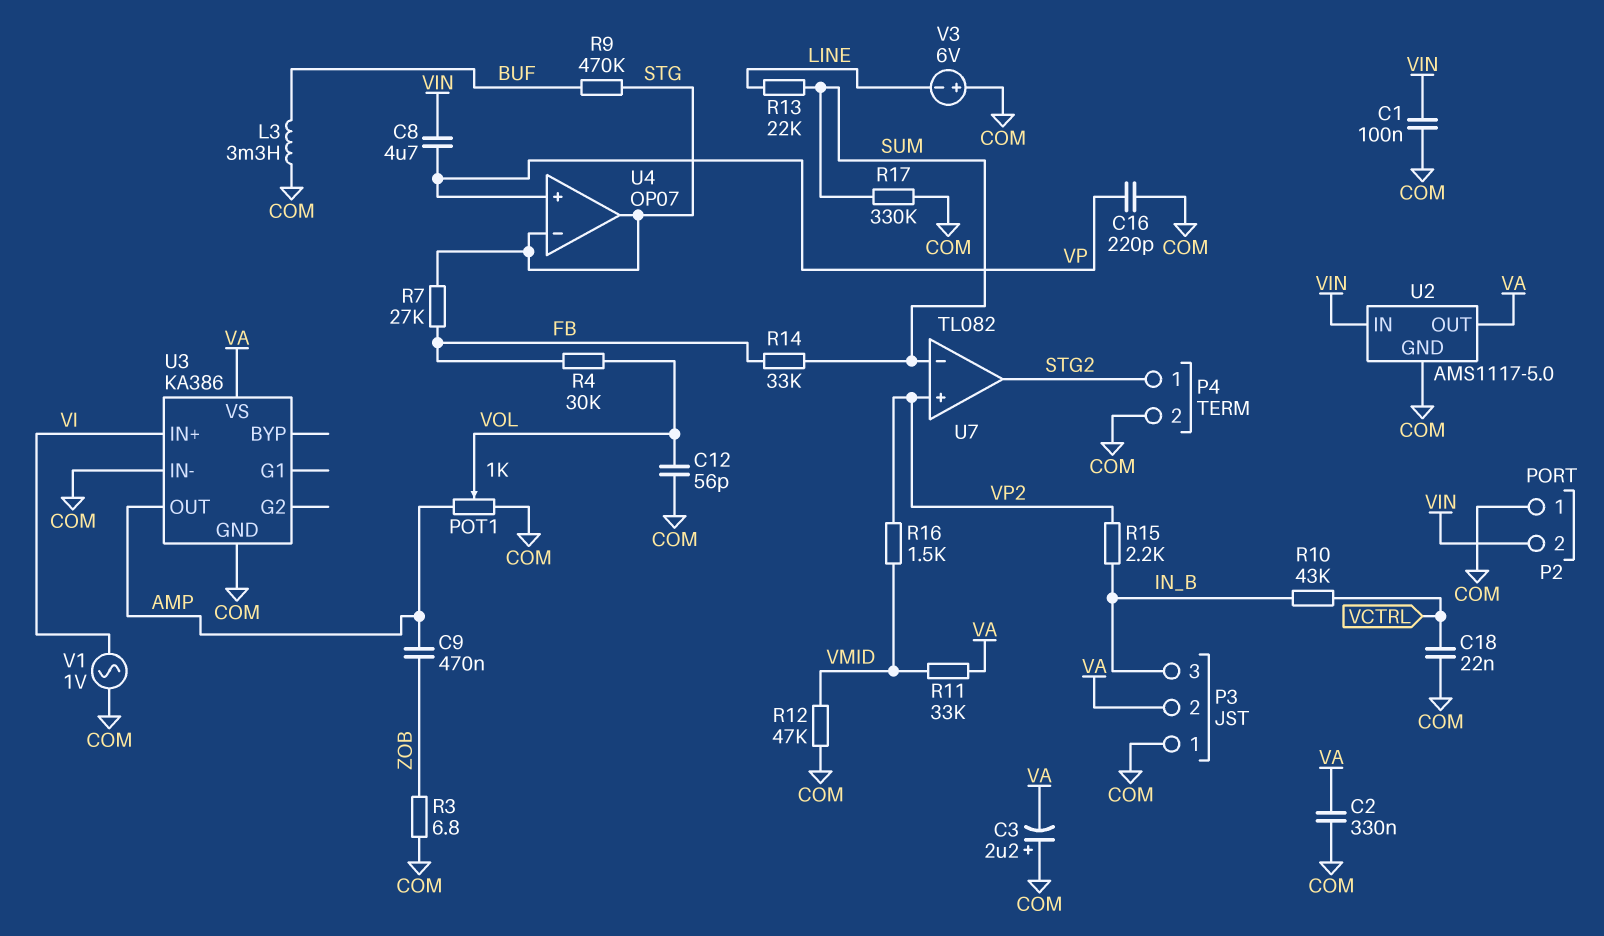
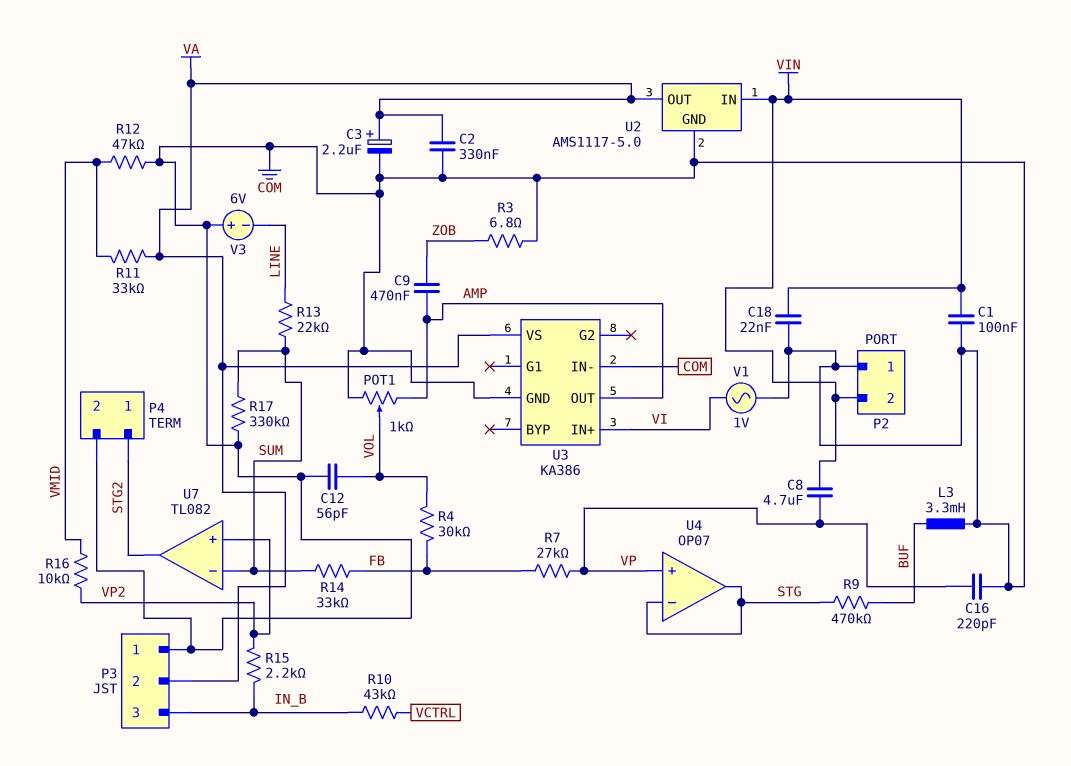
C3: 2.2uF (plus COM, minus VA) -> 2.2uF (plus VA, minus COM)
C18: 22nF (COM, VCTRL) -> 22nF (COM, VIN)
R7: 27k (FB, STG) -> 27k (FB, VP)
R16: 1.5k (VMID, VP2) -> 10k (VMID, VP2)

